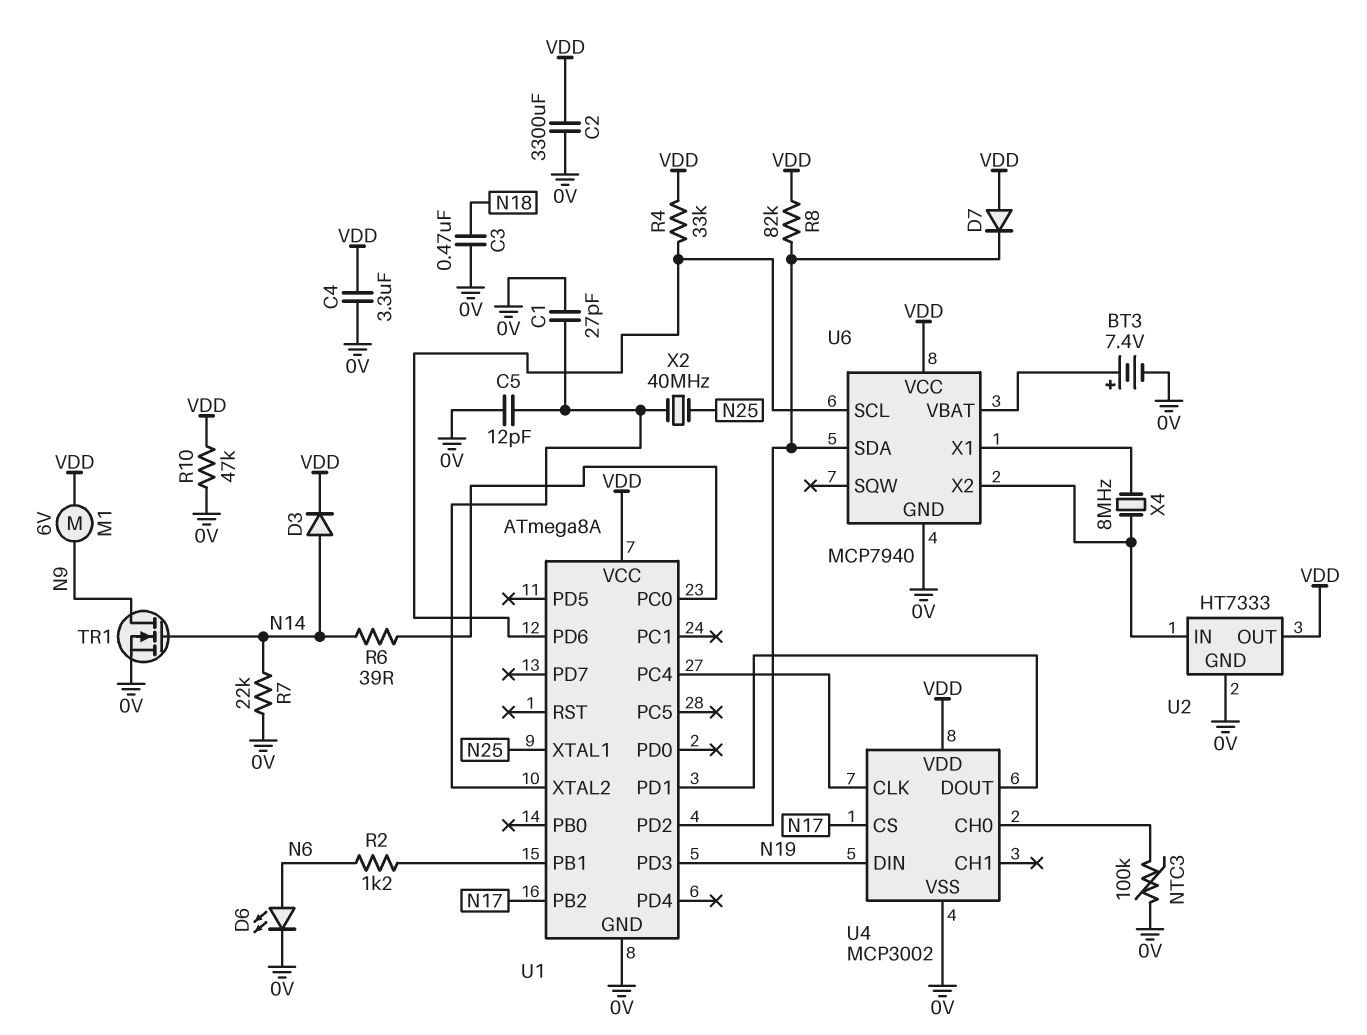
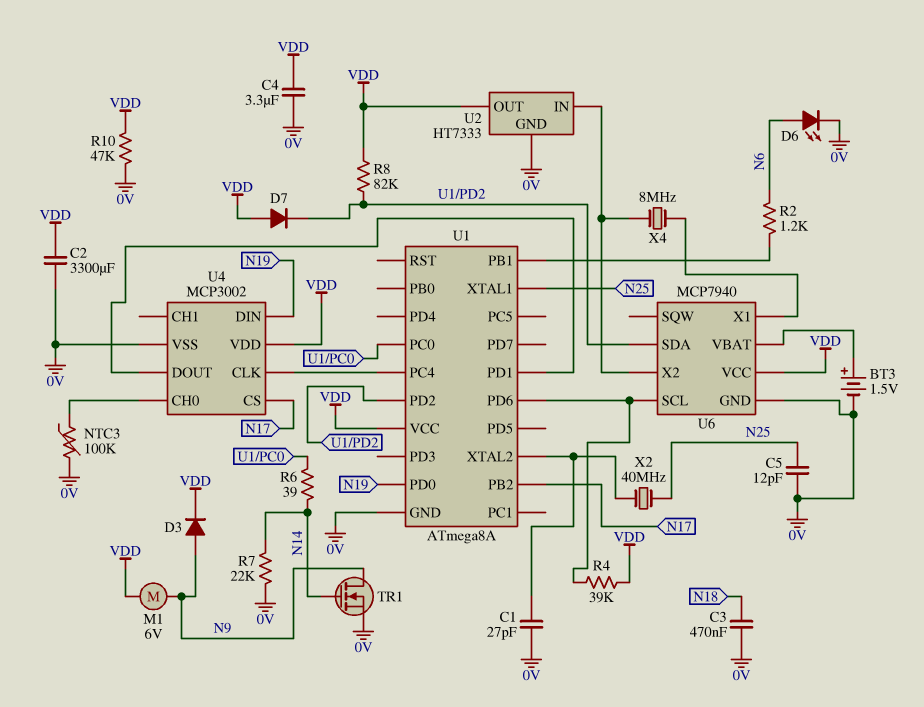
BT3: 7.4V (plus U6/VBAT, minus 0V) -> 1.5V (plus U6/VBAT, minus 0V)
C5: 12pF (0V, U1/XTAL2) -> 12pF (0V, N25)
D3: diode (A N14, K VDD) -> diode (A N9, K VDD)
R4: 33k (U1/PD6, VDD) -> 39k (U1/PD6, VDD)
U1 pin PD0: none -> N19
U1 pin PD3: N19 -> none

